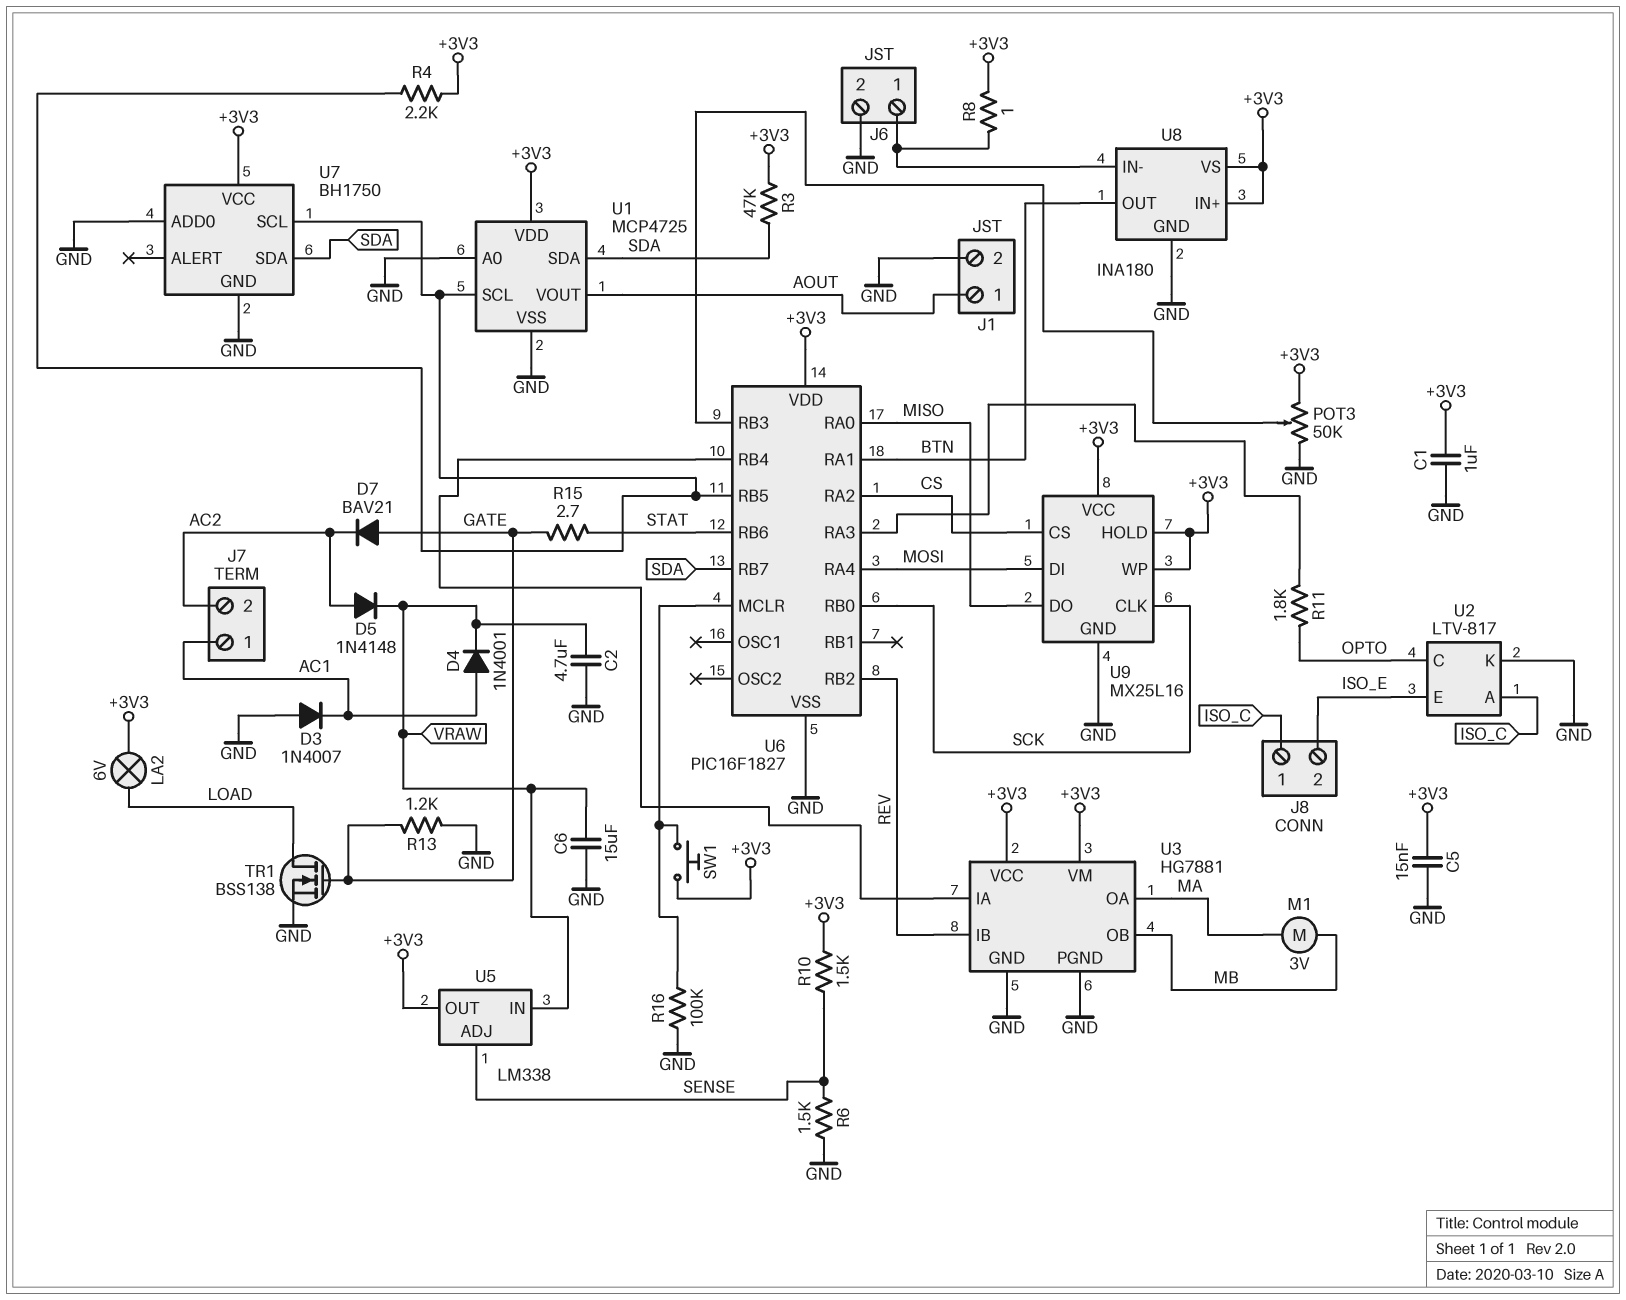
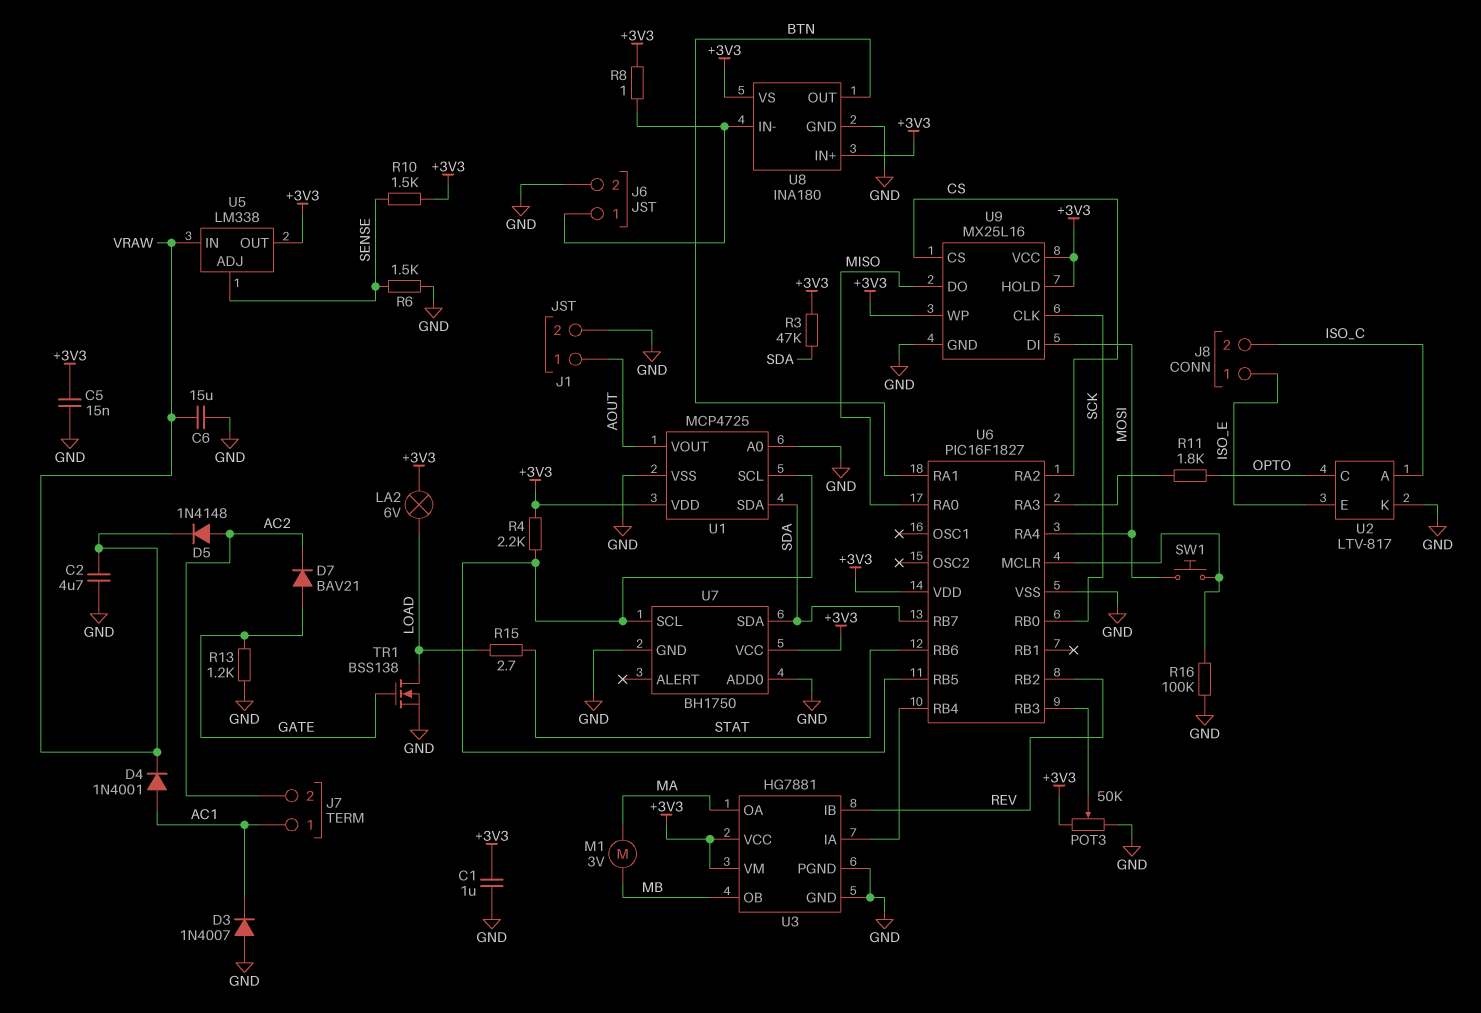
J8 pin 1: ISO_C -> ISO_E
J8 pin 2: ISO_E -> ISO_C
R15: 2.7 (GATE, STAT) -> 2.7 (LOAD, STAT)
SW1: button (+3V3, U6/MCLR) -> button (MOSI, U6/MCLR)

